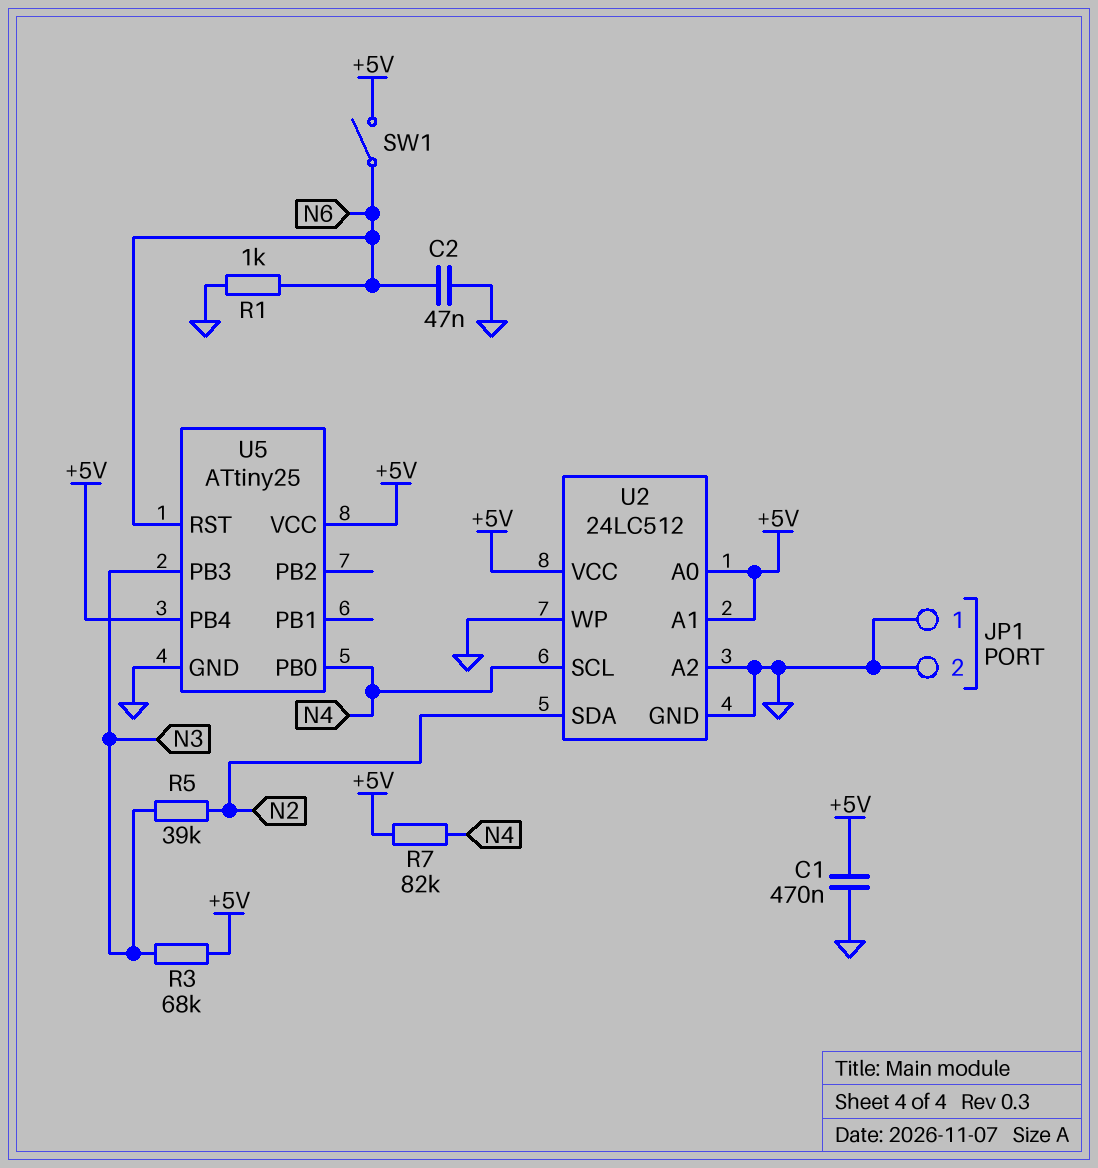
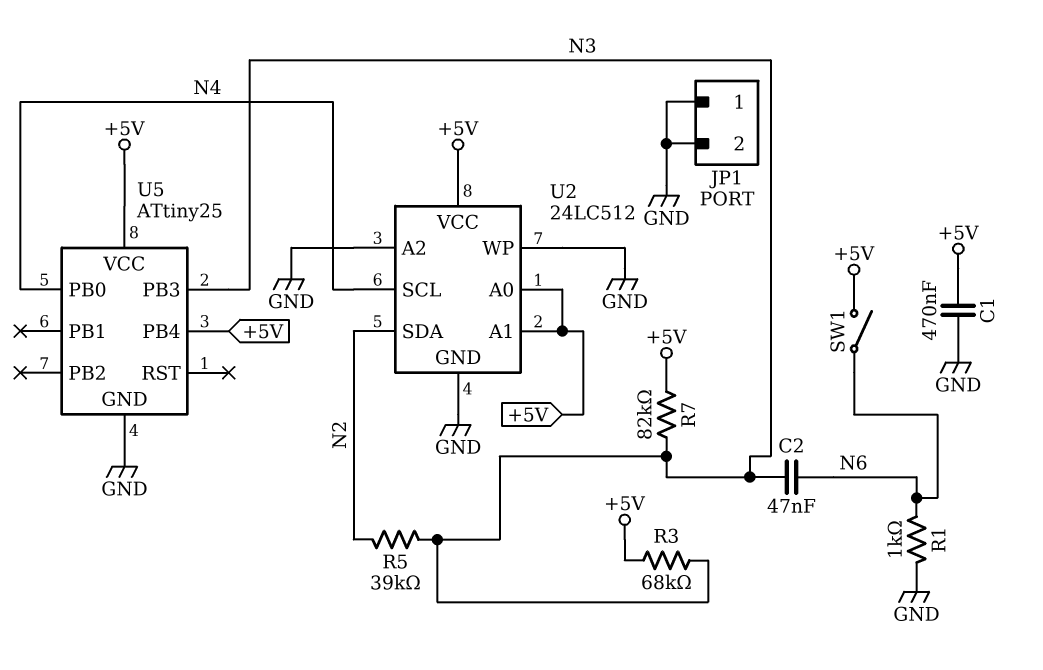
C2: 47nF (GND, N6) -> 47nF (N3, N6)
R7: 82k (+5V, N4) -> 82k (+5V, N3)
U5 pin RST: N6 -> none

